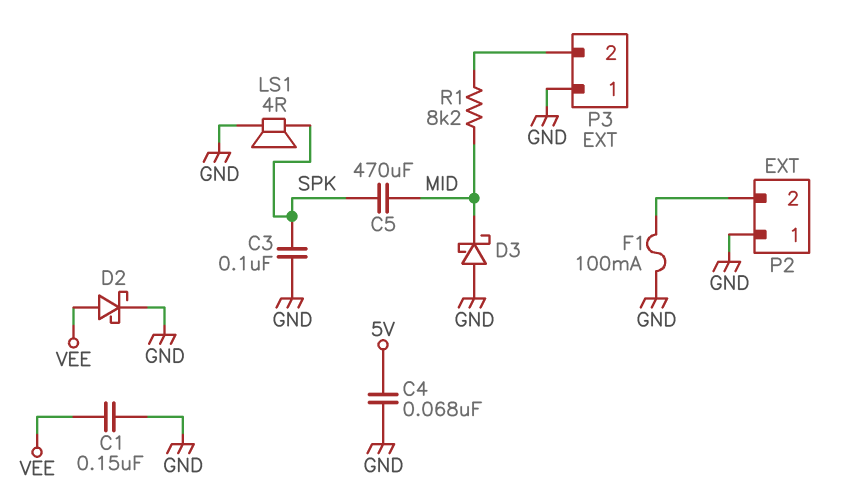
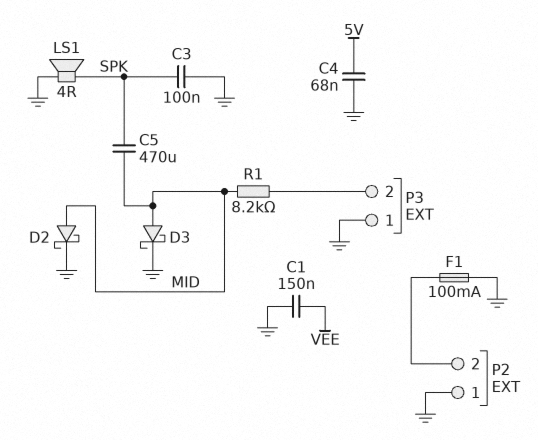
D2: schottky (A VEE, K GND) -> schottky (A MID, K GND)
D3: schottky (A GND, K MID) -> schottky (A MID, K GND)

